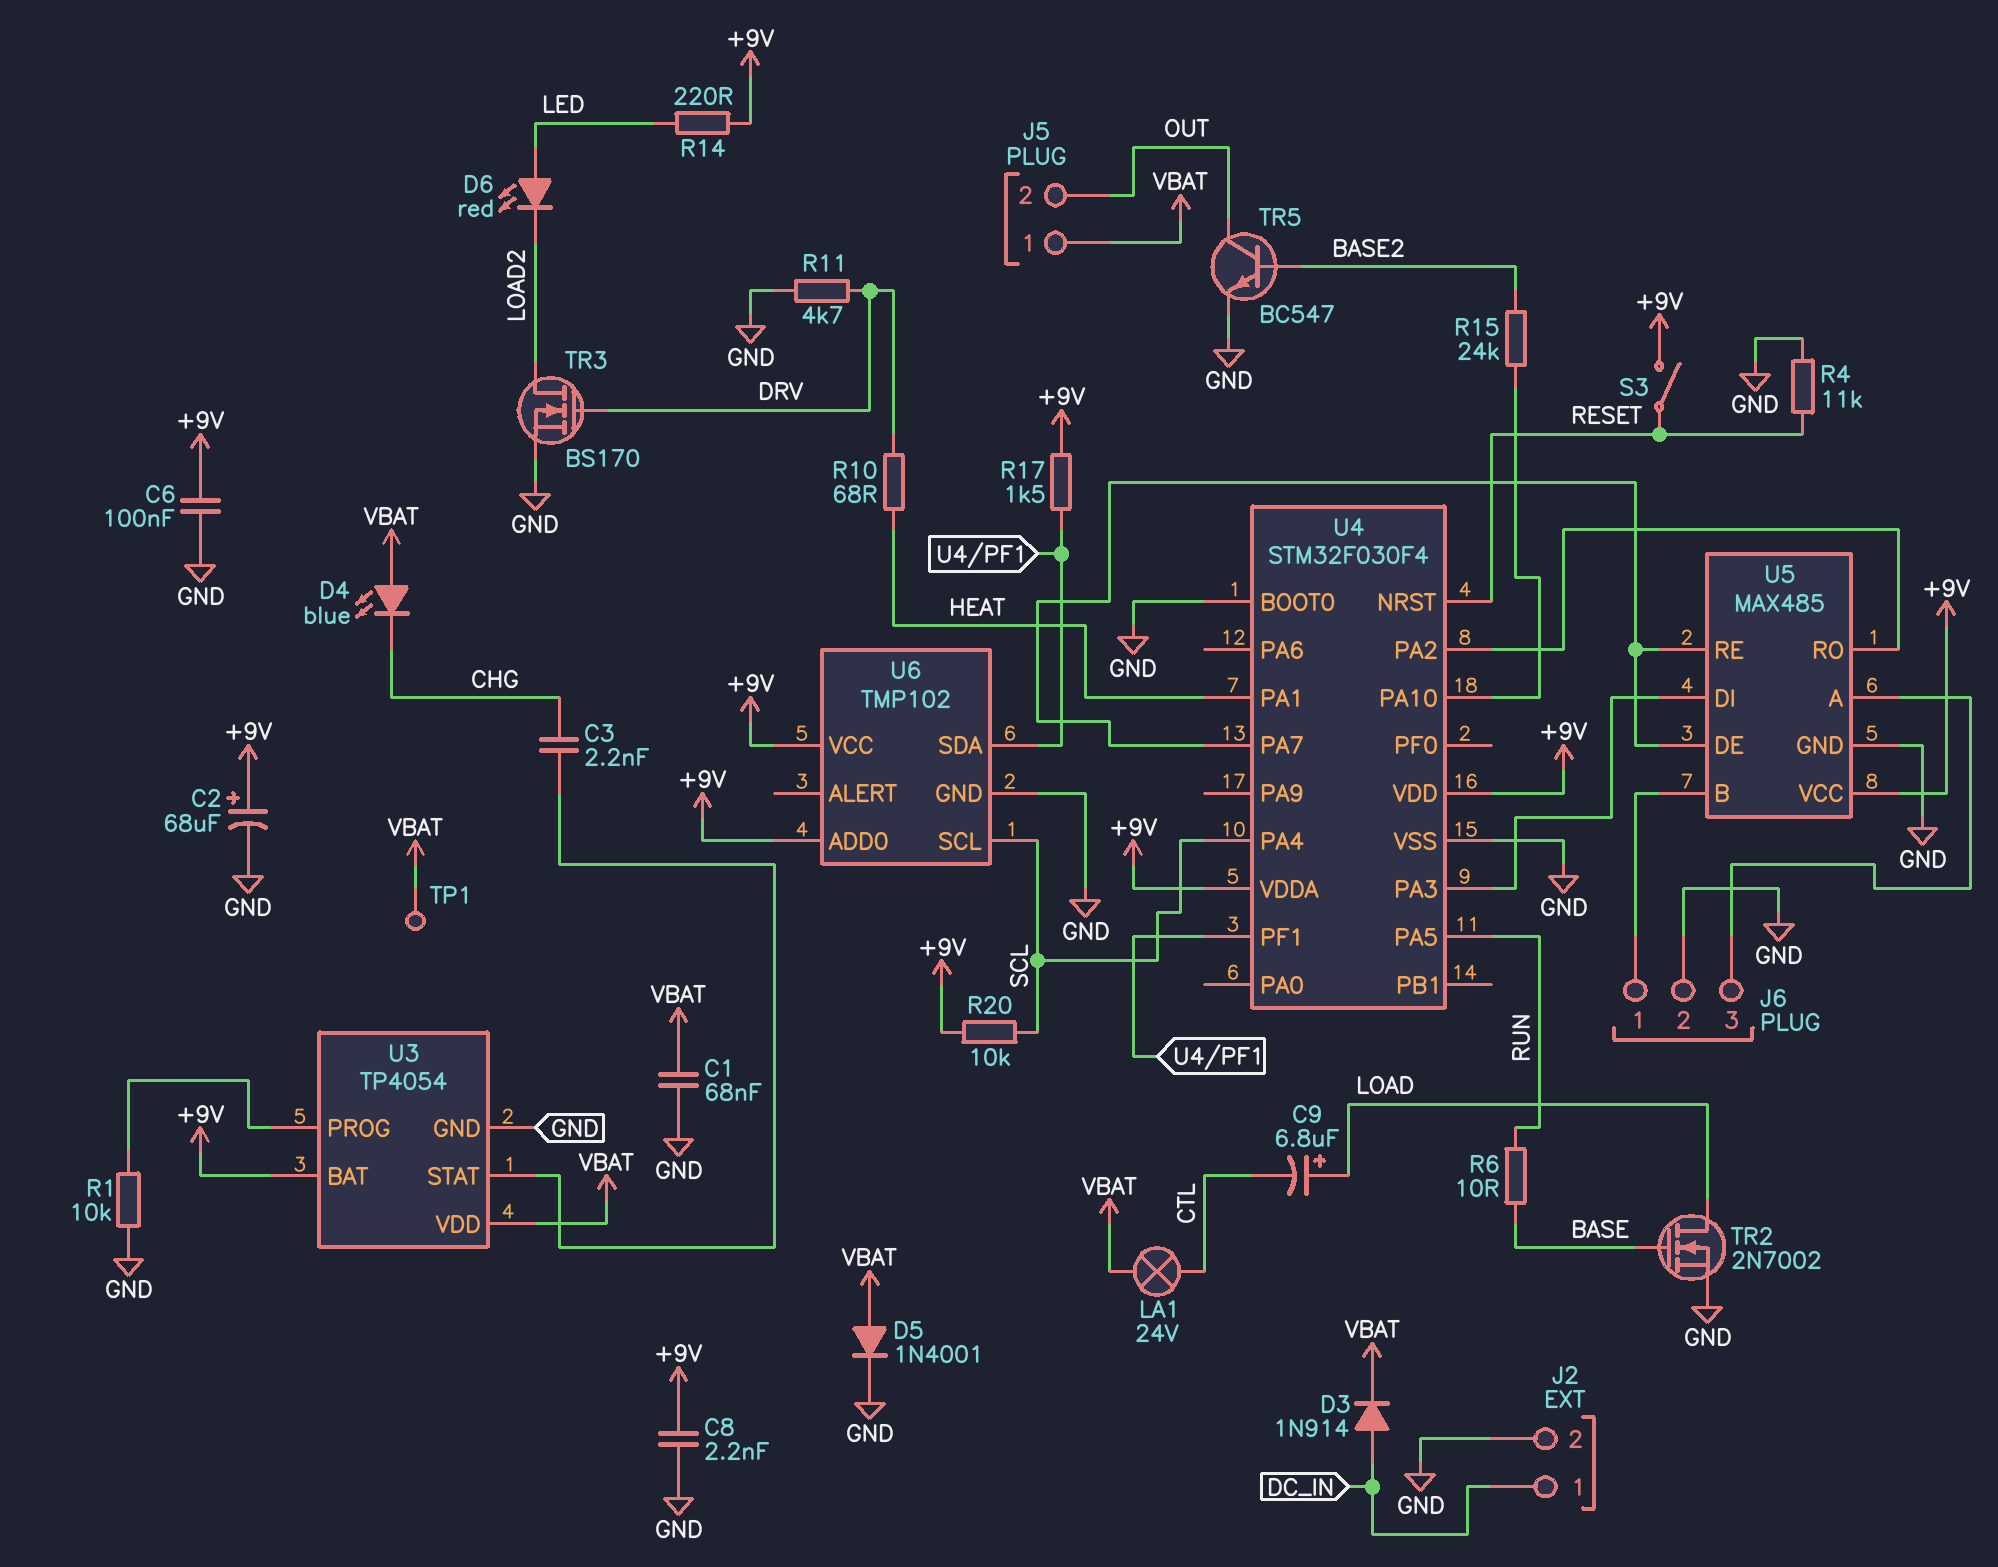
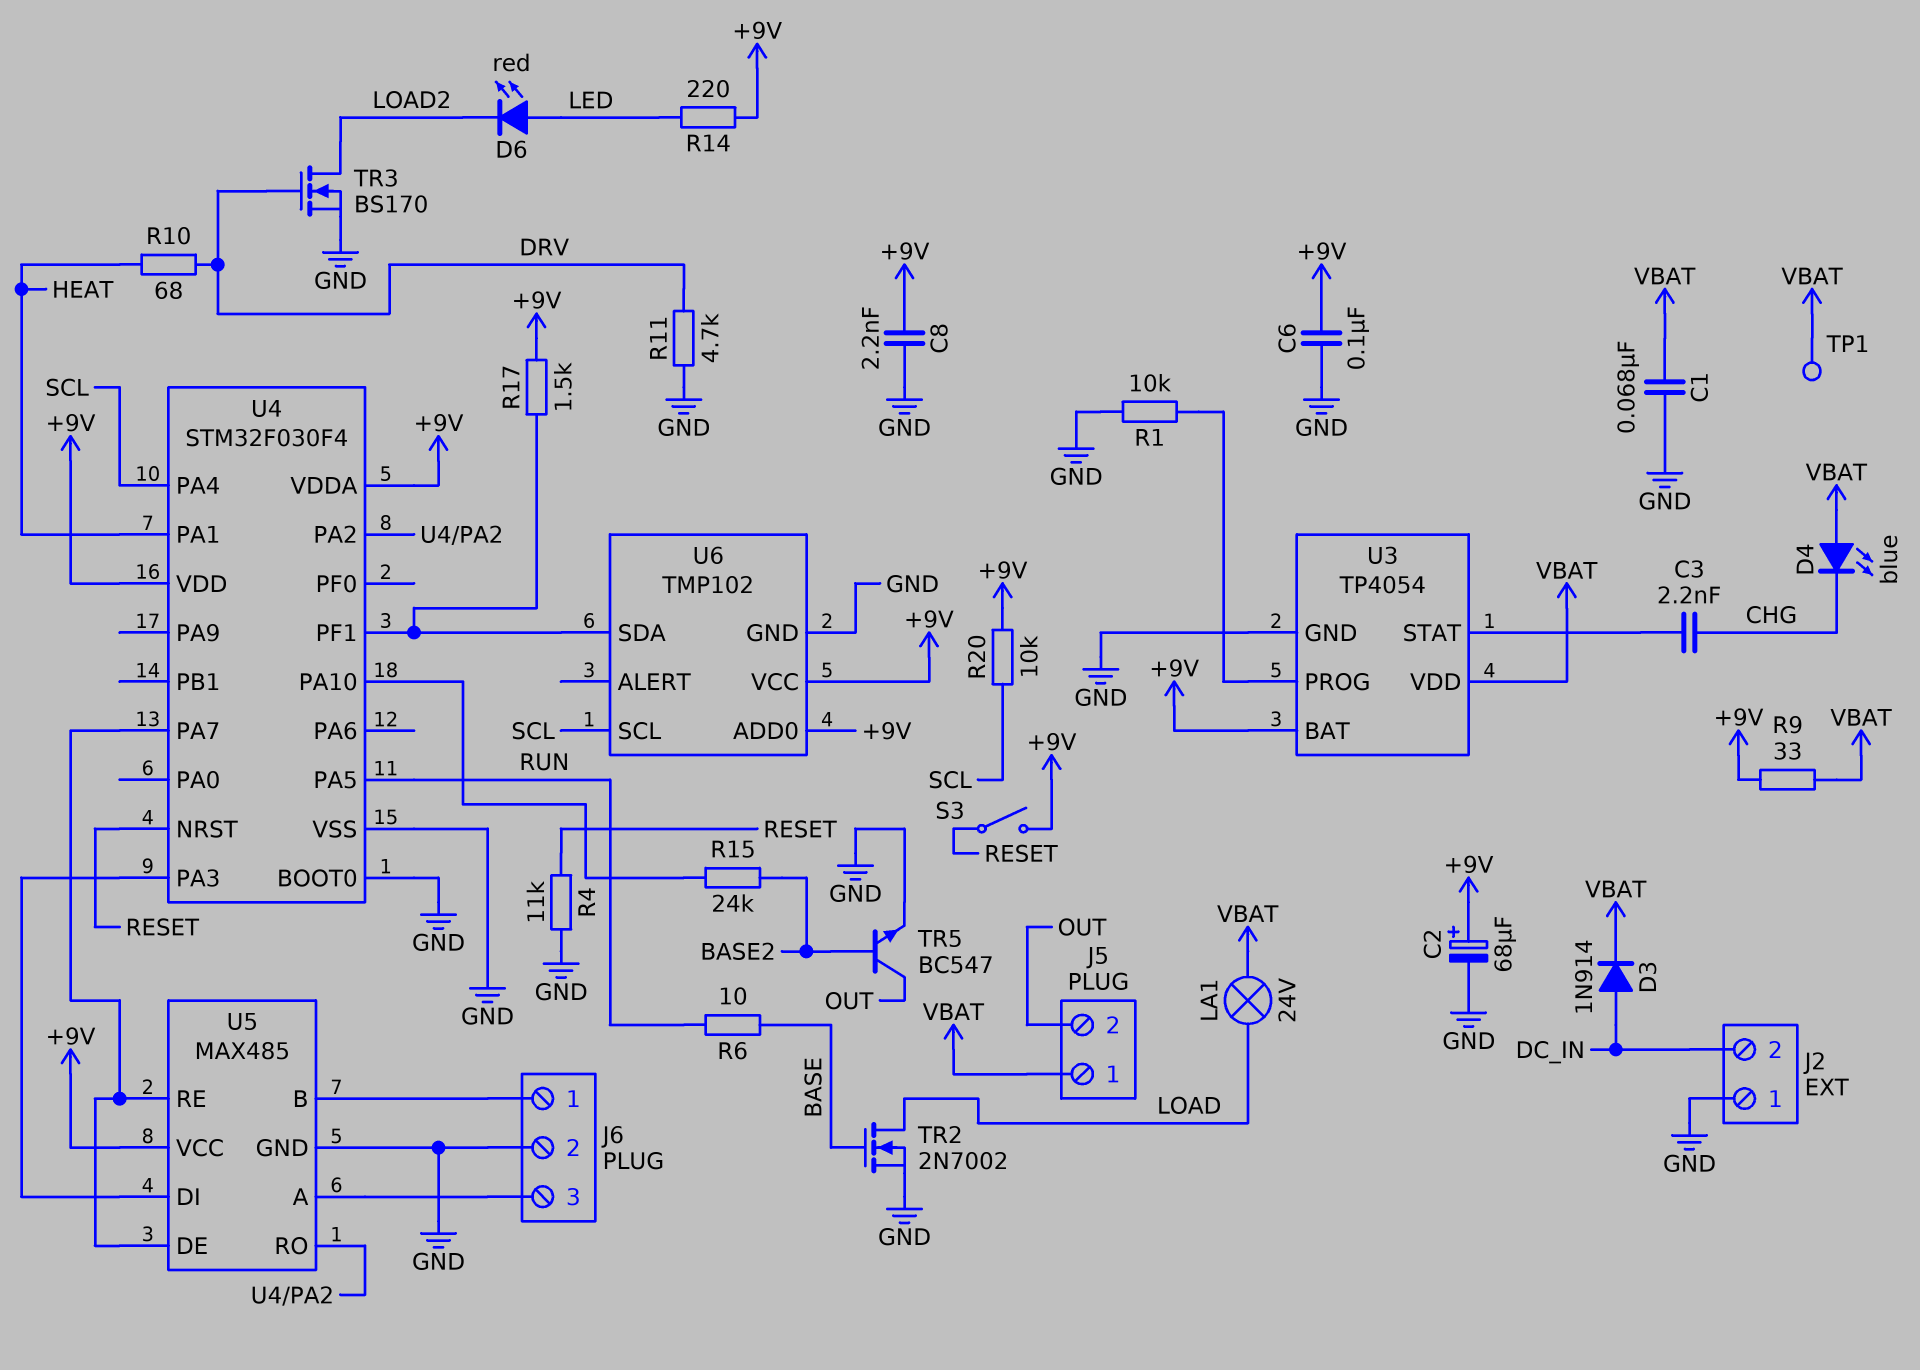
C9: 6.8uF (plus LOAD, minus CTL) -> none
D5: diode 1N4001 (A VBAT, K GND) -> none
J2 pin 1: DC_IN -> GND
J2 pin 2: GND -> DC_IN
LA1: lamp 24V (CTL, VBAT) -> lamp 24V (LOAD, VBAT)
R9: none -> 33 (+9V, VBAT)

